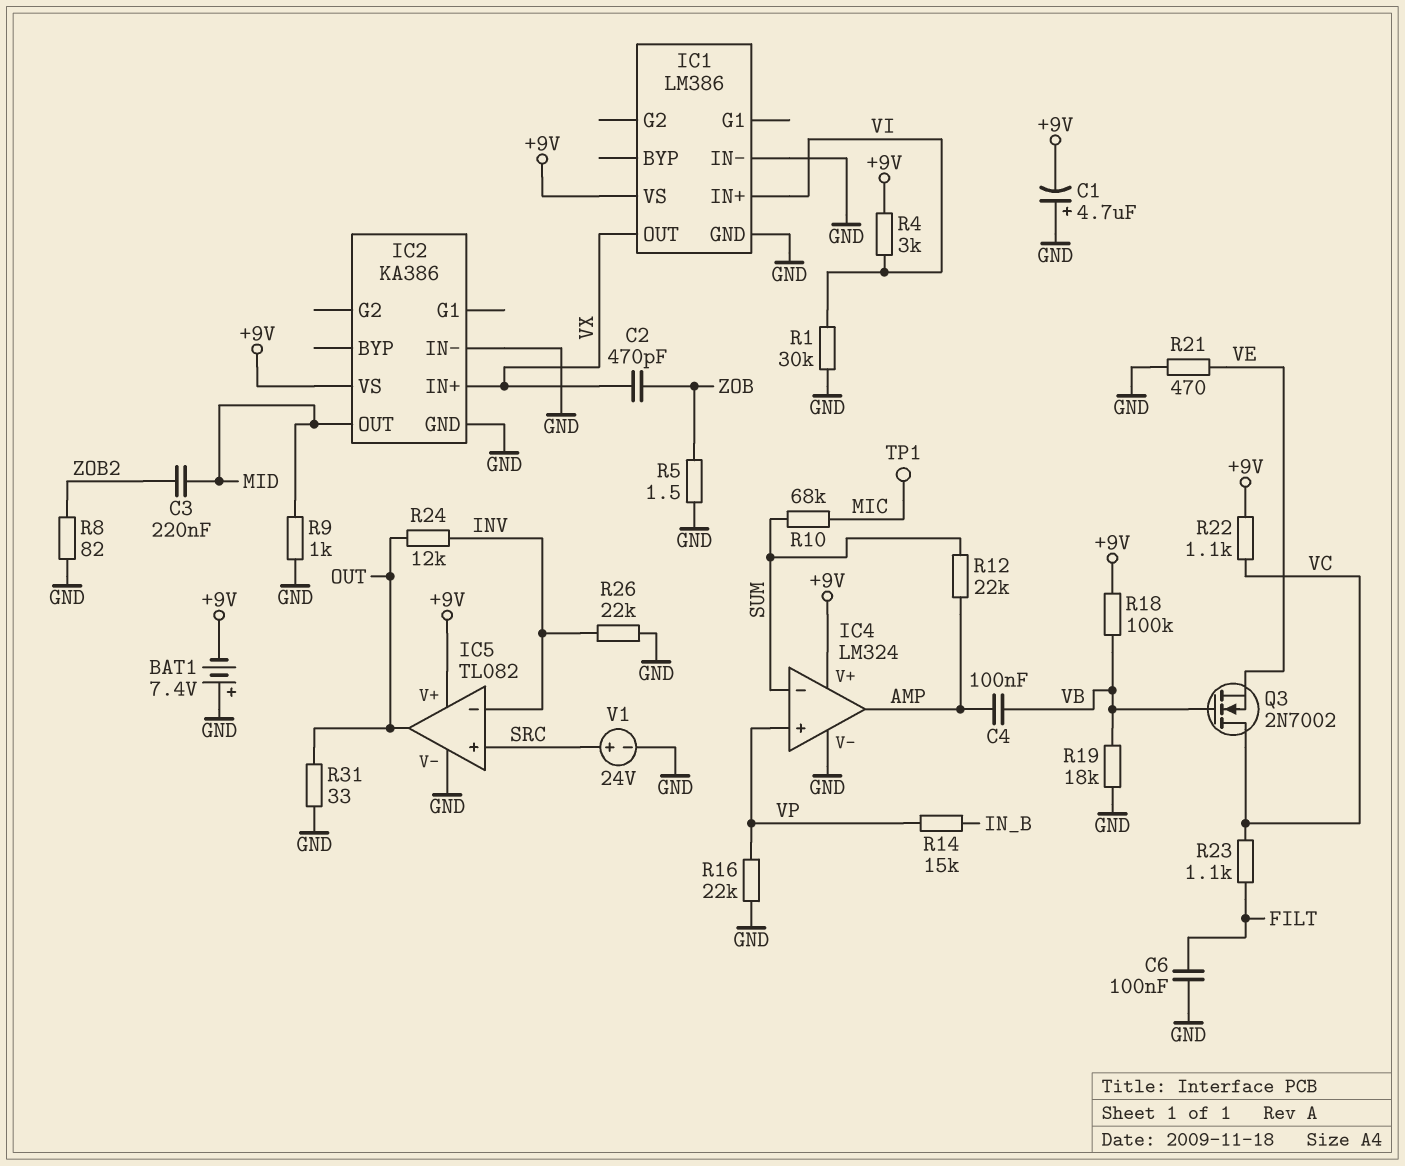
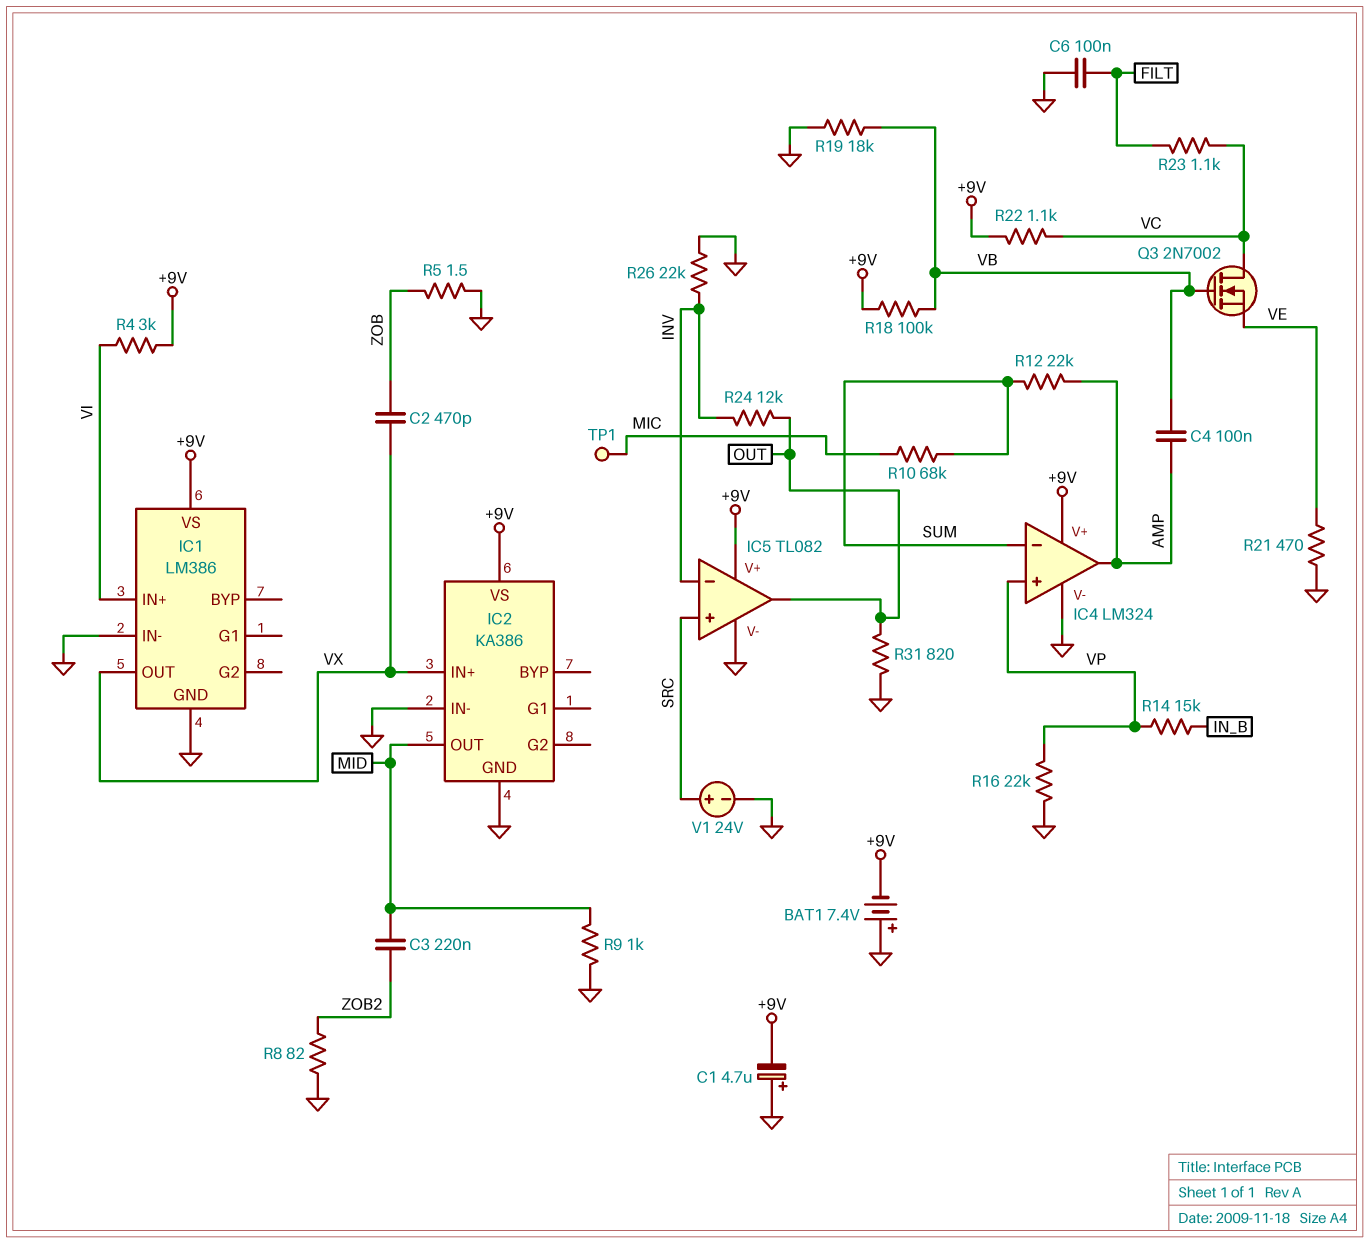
R1: 30k (GND, VI) -> none
R31: 33 (GND, OUT) -> 820 (GND, OUT)

